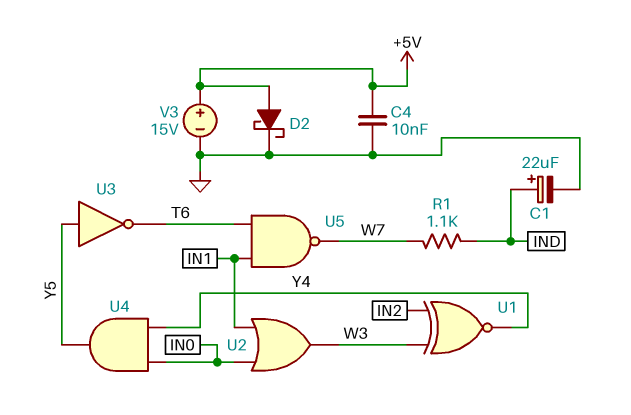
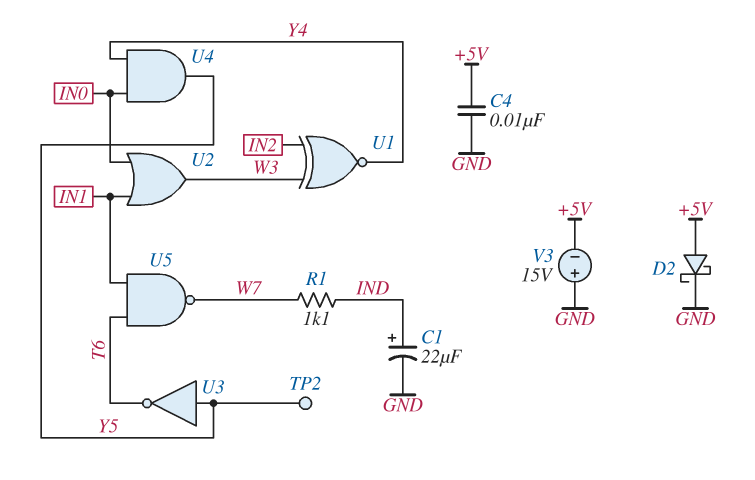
TP2: none -> test point (Y5)
V3: 15V (plus +5V, minus GND) -> 15V (plus GND, minus +5V)

